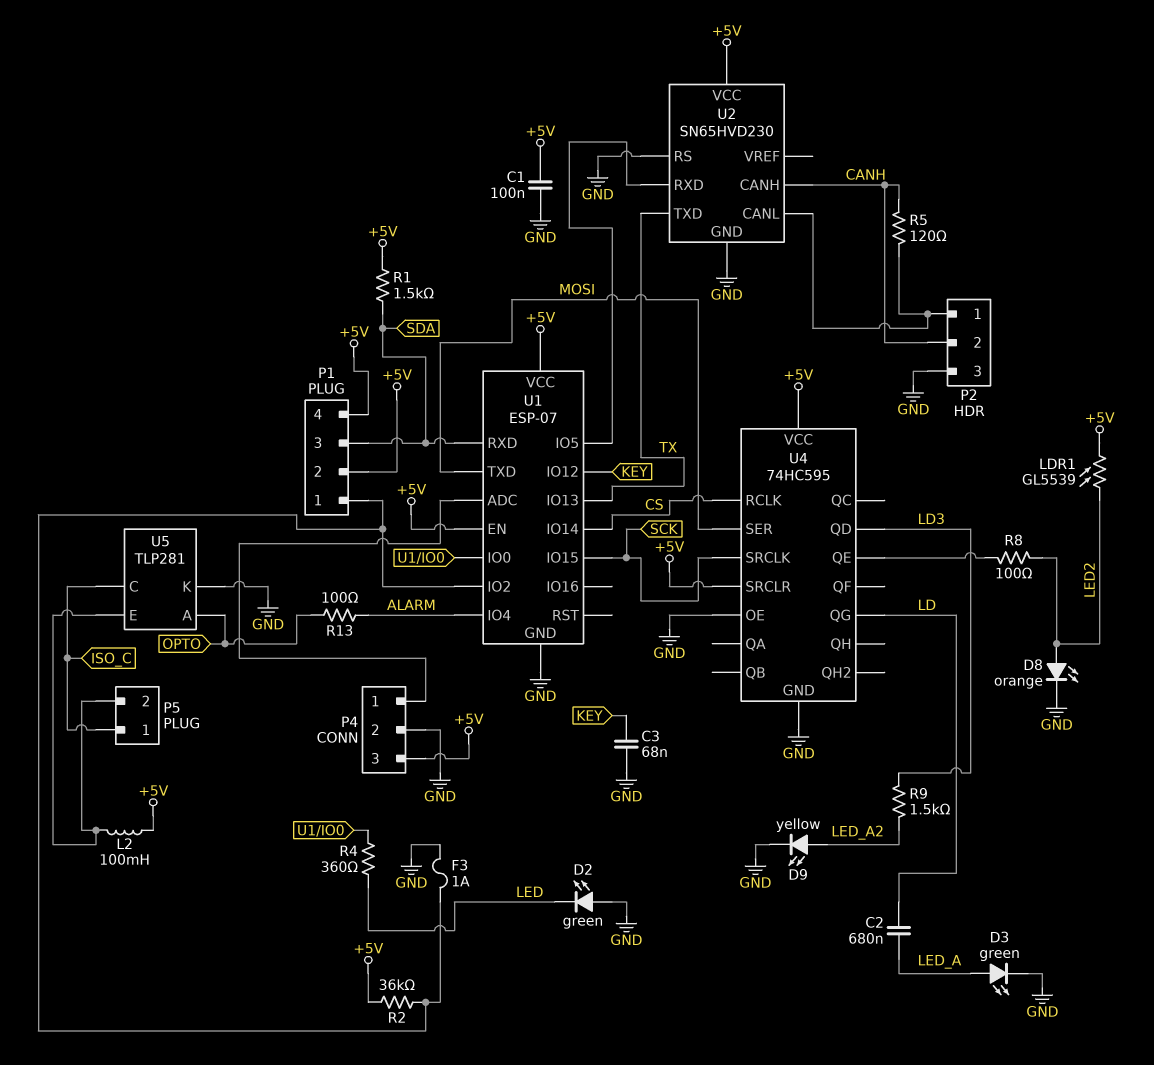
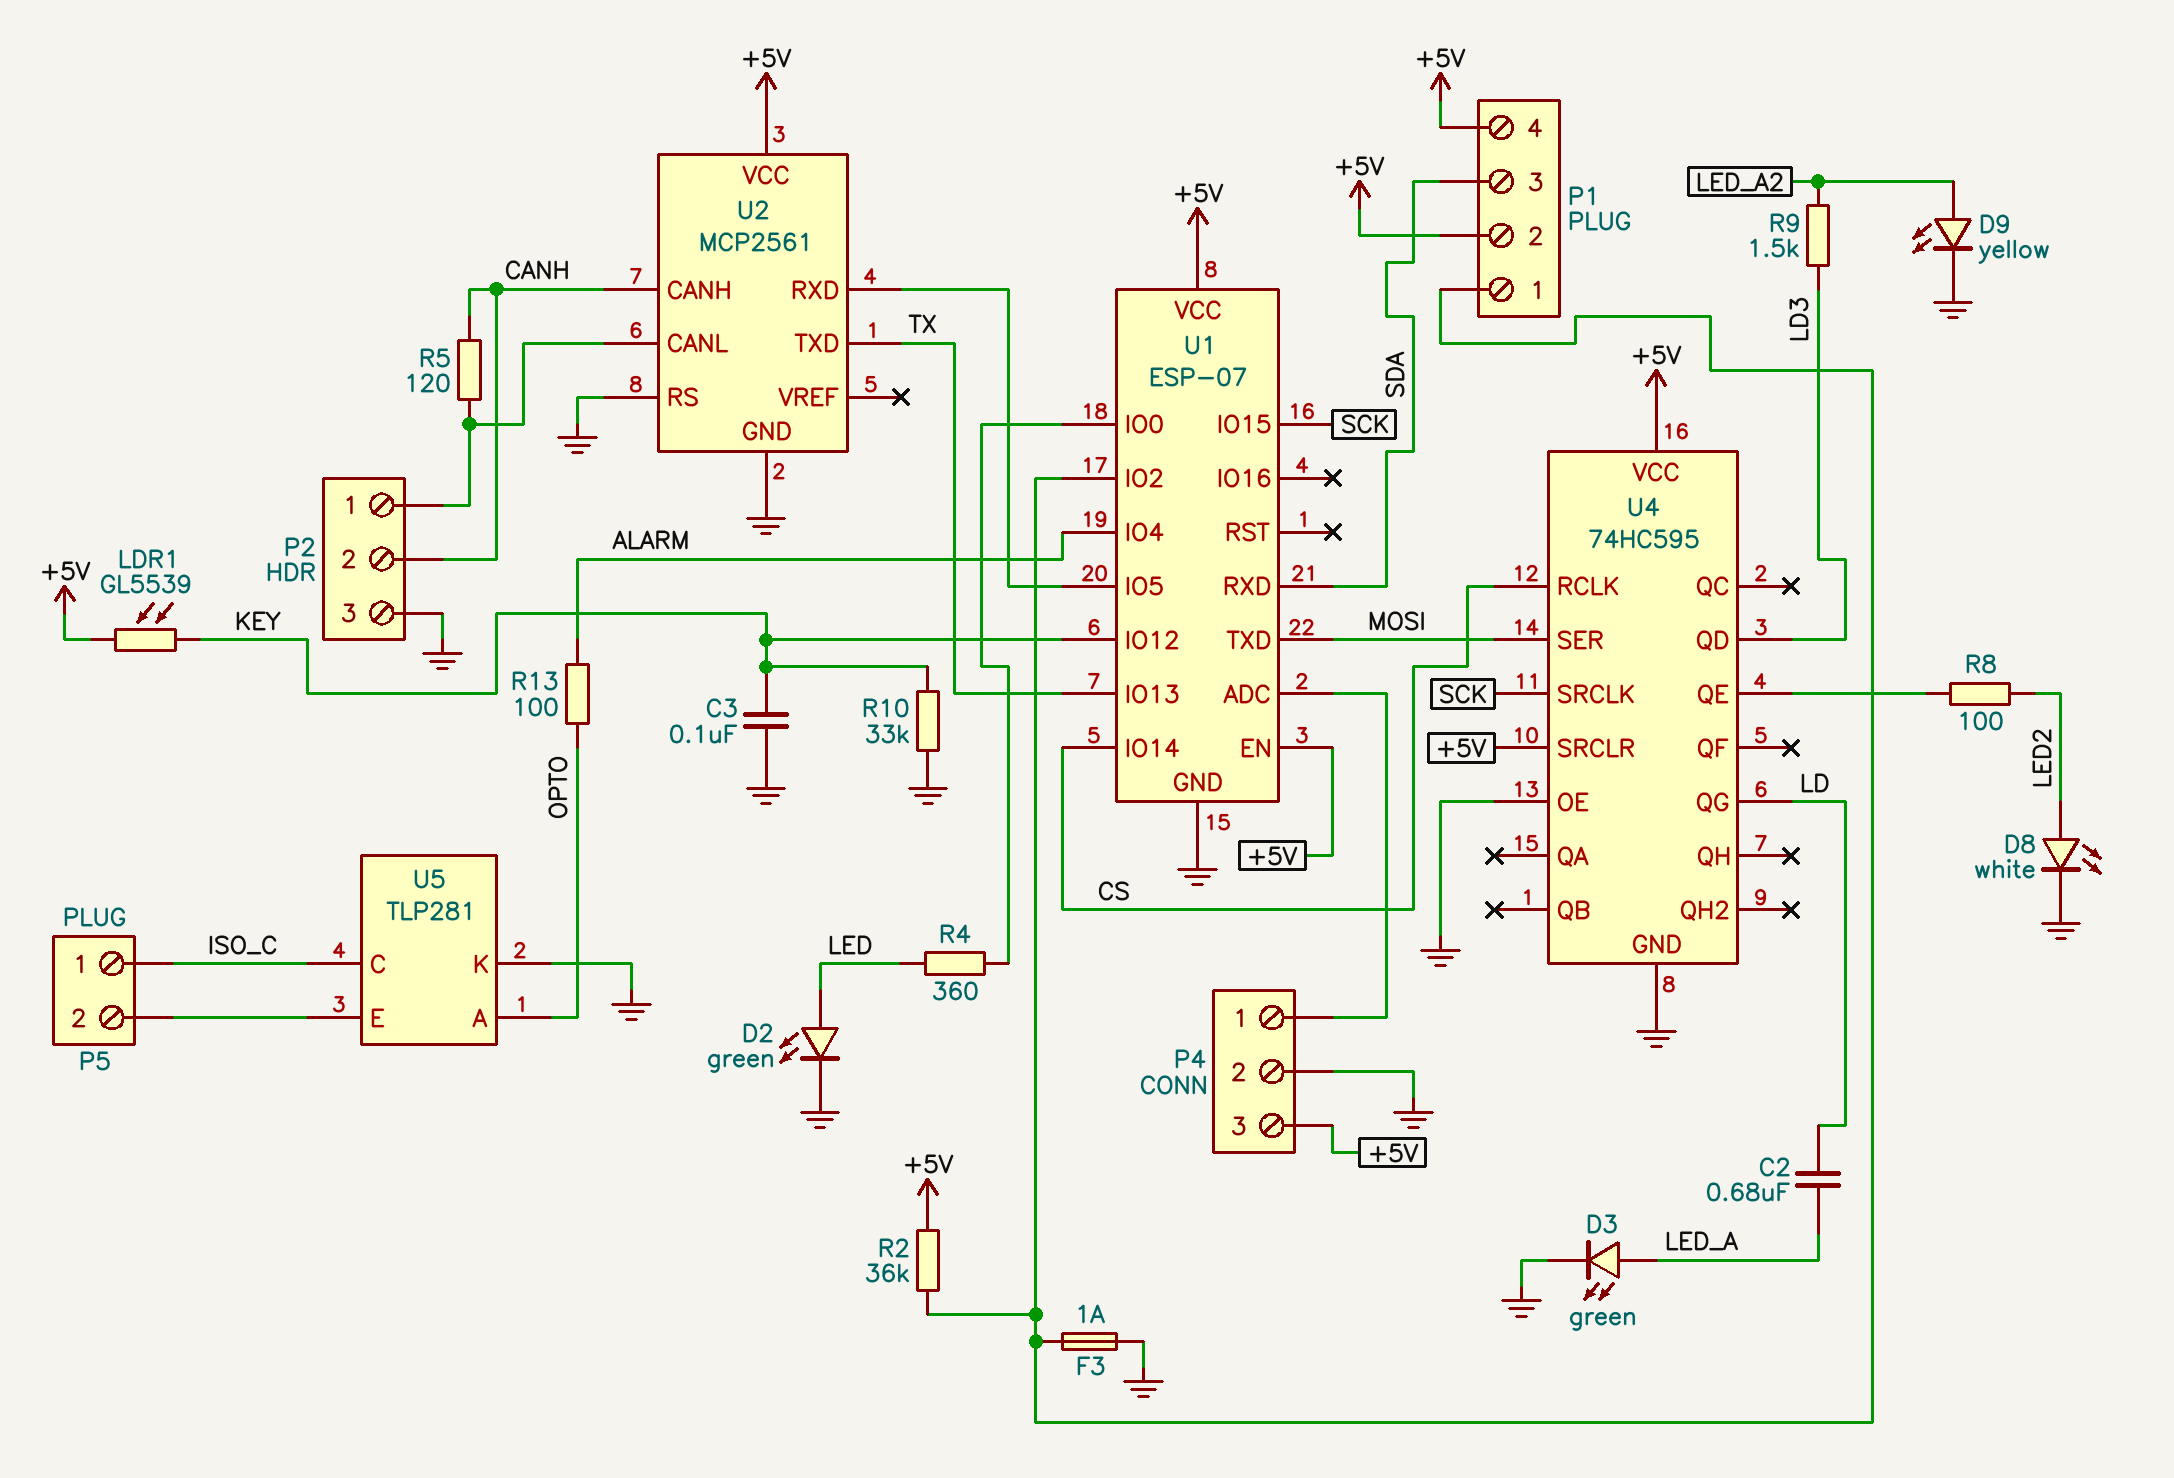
C1: 100nF (+5V, GND) -> none
C3: 68nF (GND, KEY) -> 100nF (GND, KEY)
D2: LED green (A GND, K LED) -> LED green (A LED, K GND)
D8: LED orange (A LED2, K GND) -> LED white (A LED2, K GND)
L2: 100mH (+5V, P5/2) -> none
LDR1: GL5539 (+5V, LED2) -> GL5539 (+5V, KEY)
R1: 1.5k (+5V, SDA) -> none
R10: none -> 33k (GND, KEY)
U2: SN65HVD230 -> MCP2561

